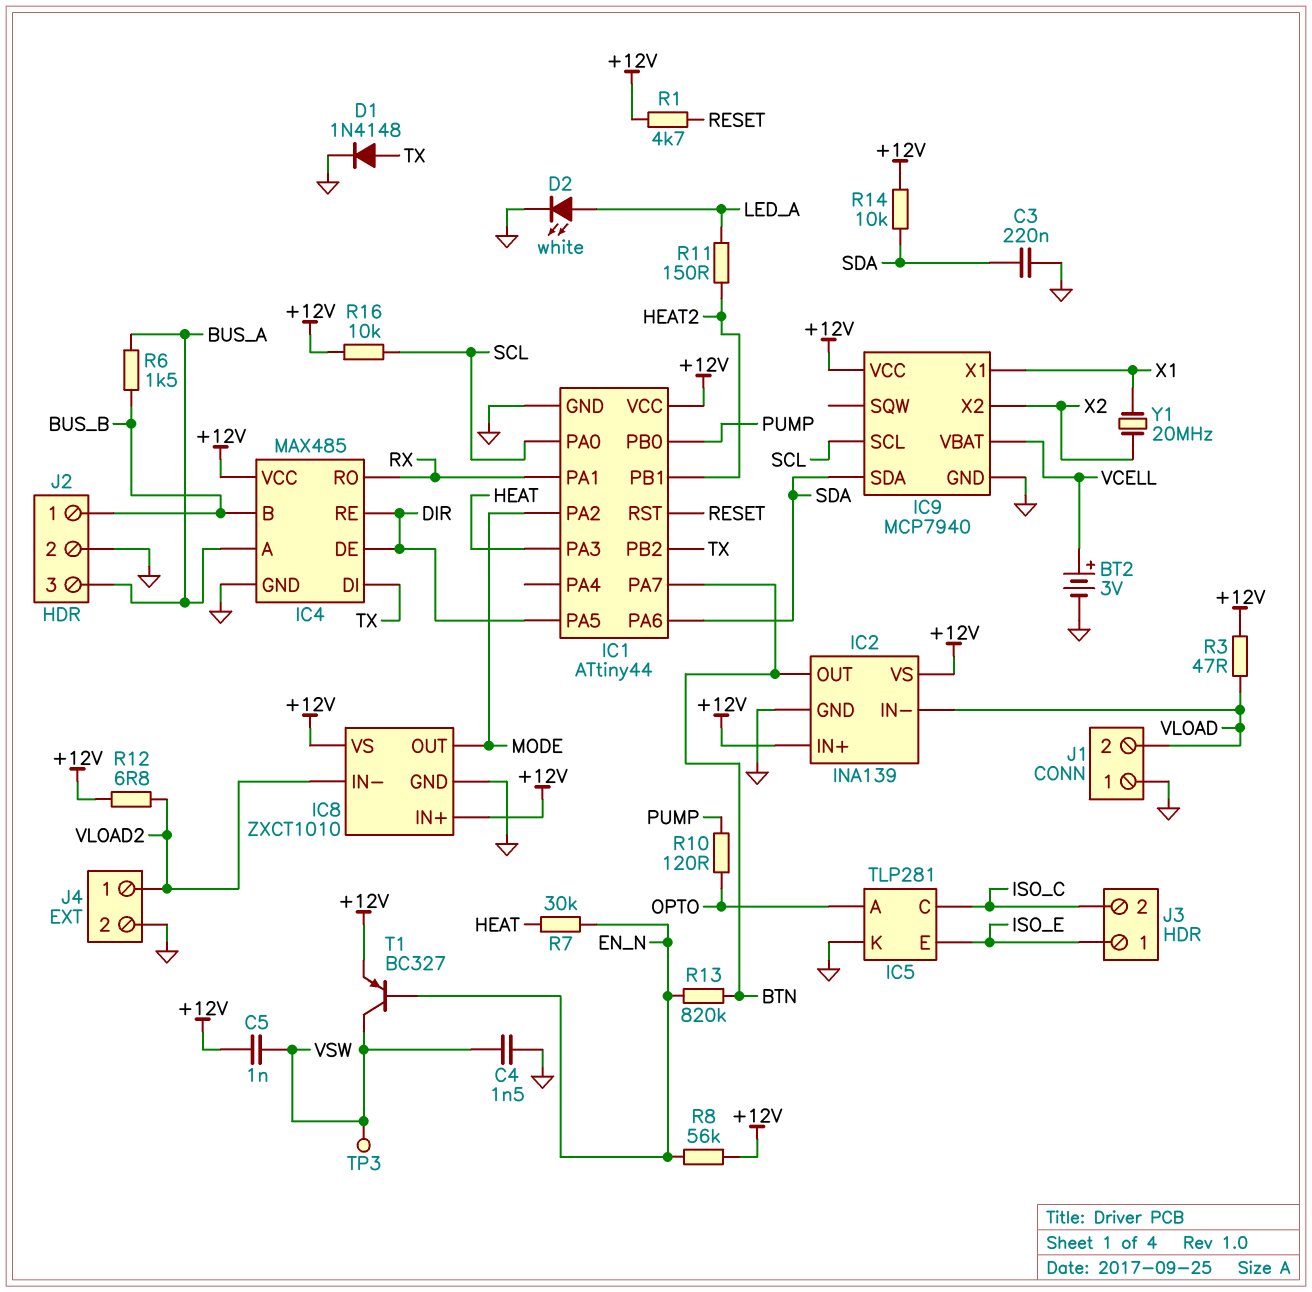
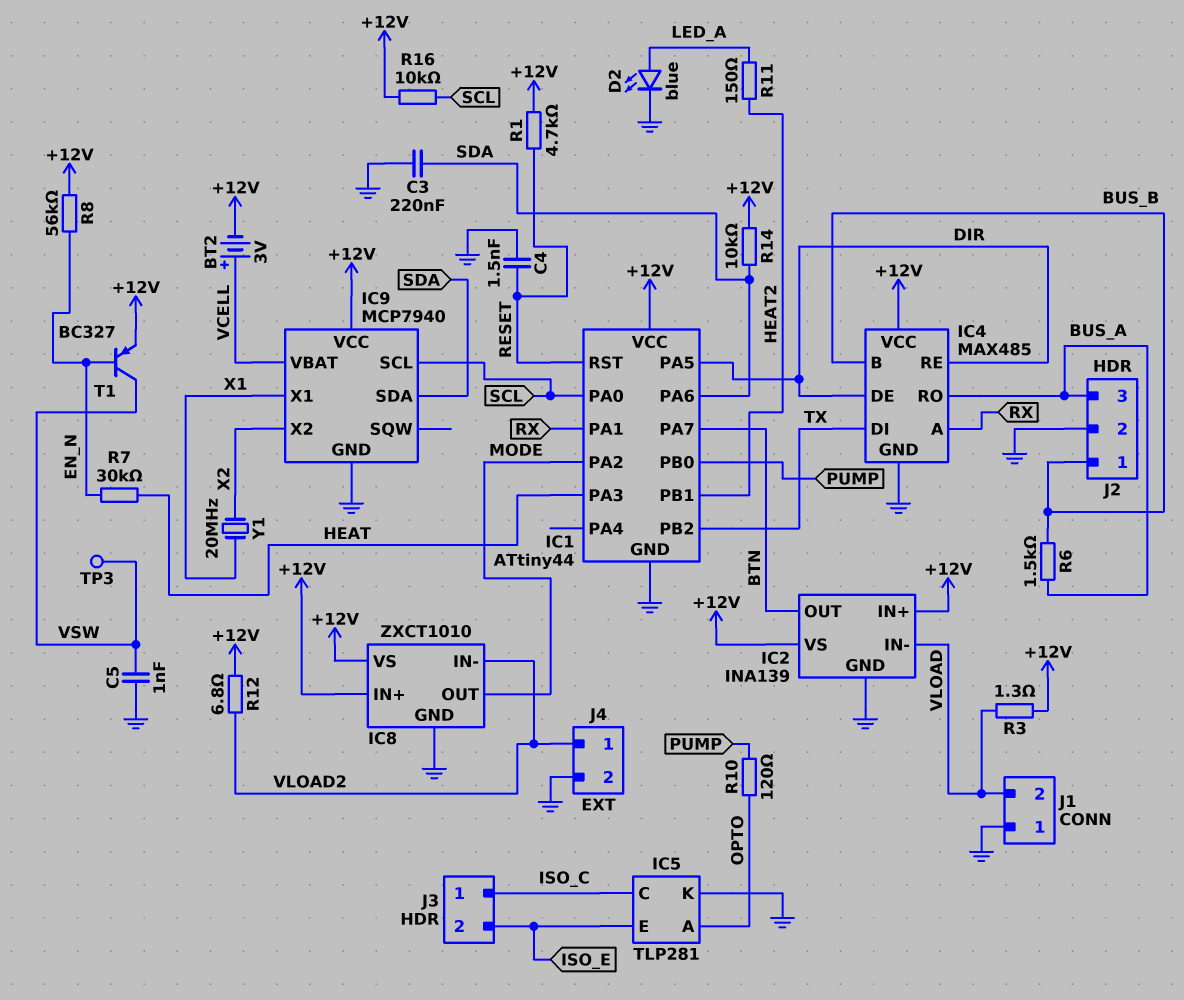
BT2: 3V (plus VCELL, minus GND) -> 3V (plus VCELL, minus +12V)
C4: 1.5nF (GND, VSW) -> 1.5nF (GND, RESET)
C5: 1nF (+12V, VSW) -> 1nF (GND, VSW)
D1: diode 1N4148 (A TX, K GND) -> none
D2: LED white (A LED_A, K GND) -> LED blue (A LED_A, K GND)
IC4 pin A: BUS_A -> RX
IC4 pin RO: RX -> BUS_A
J3 pin 1: ISO_E -> ISO_C
J3 pin 2: ISO_C -> ISO_E
R3: 47 (+12V, VLOAD) -> 1.3 (+12V, VLOAD)
R13: 820k (BTN, EN_N) -> none

